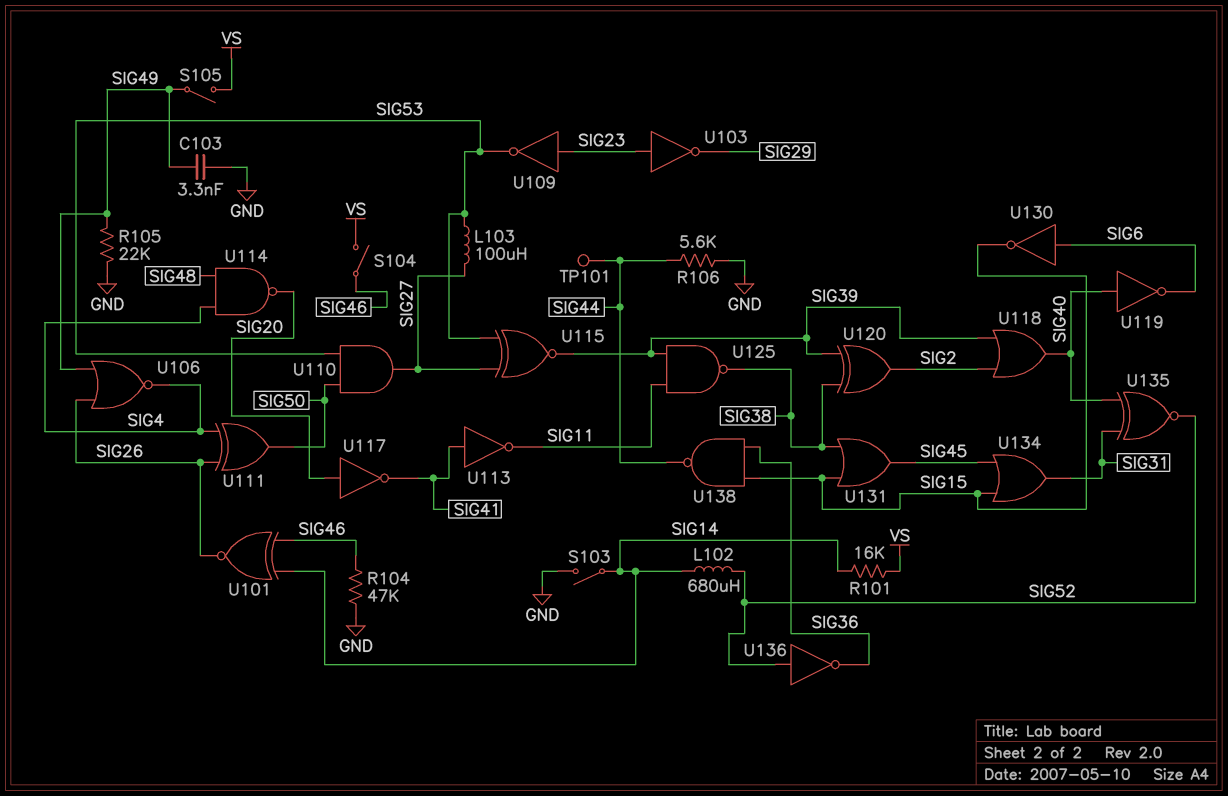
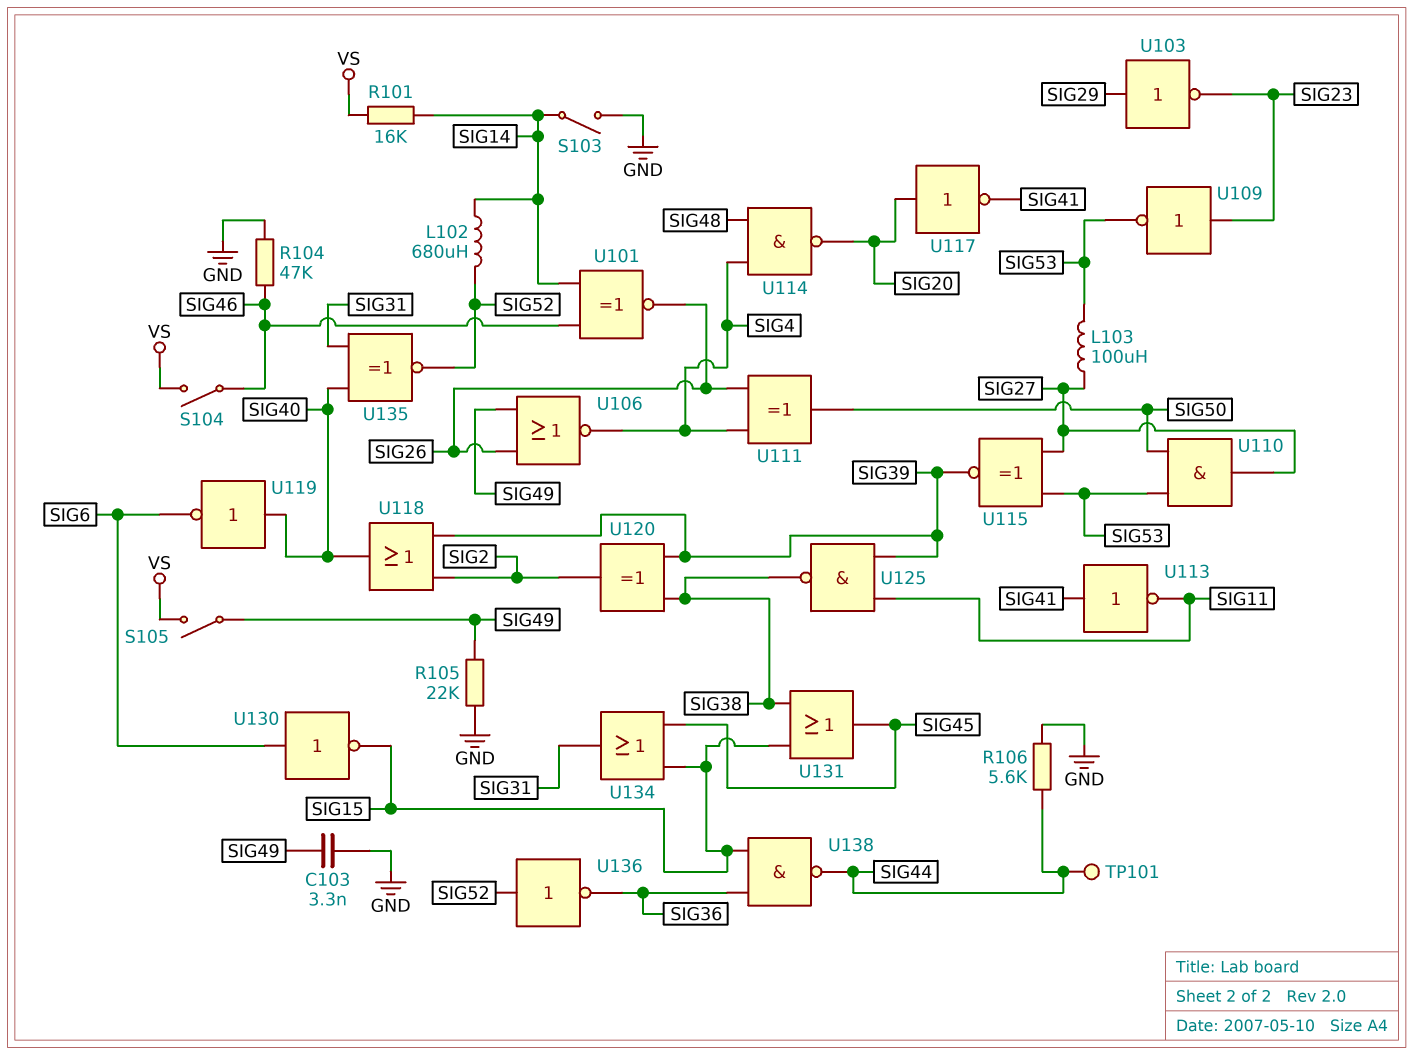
U103: NOT (in SIG23, out SIG29) -> NOT (in SIG29, out SIG23)

